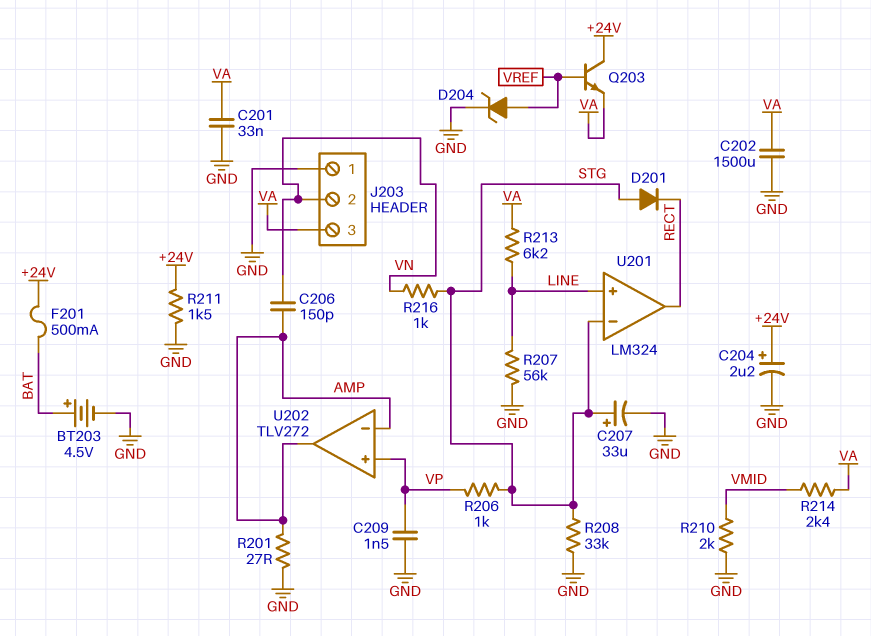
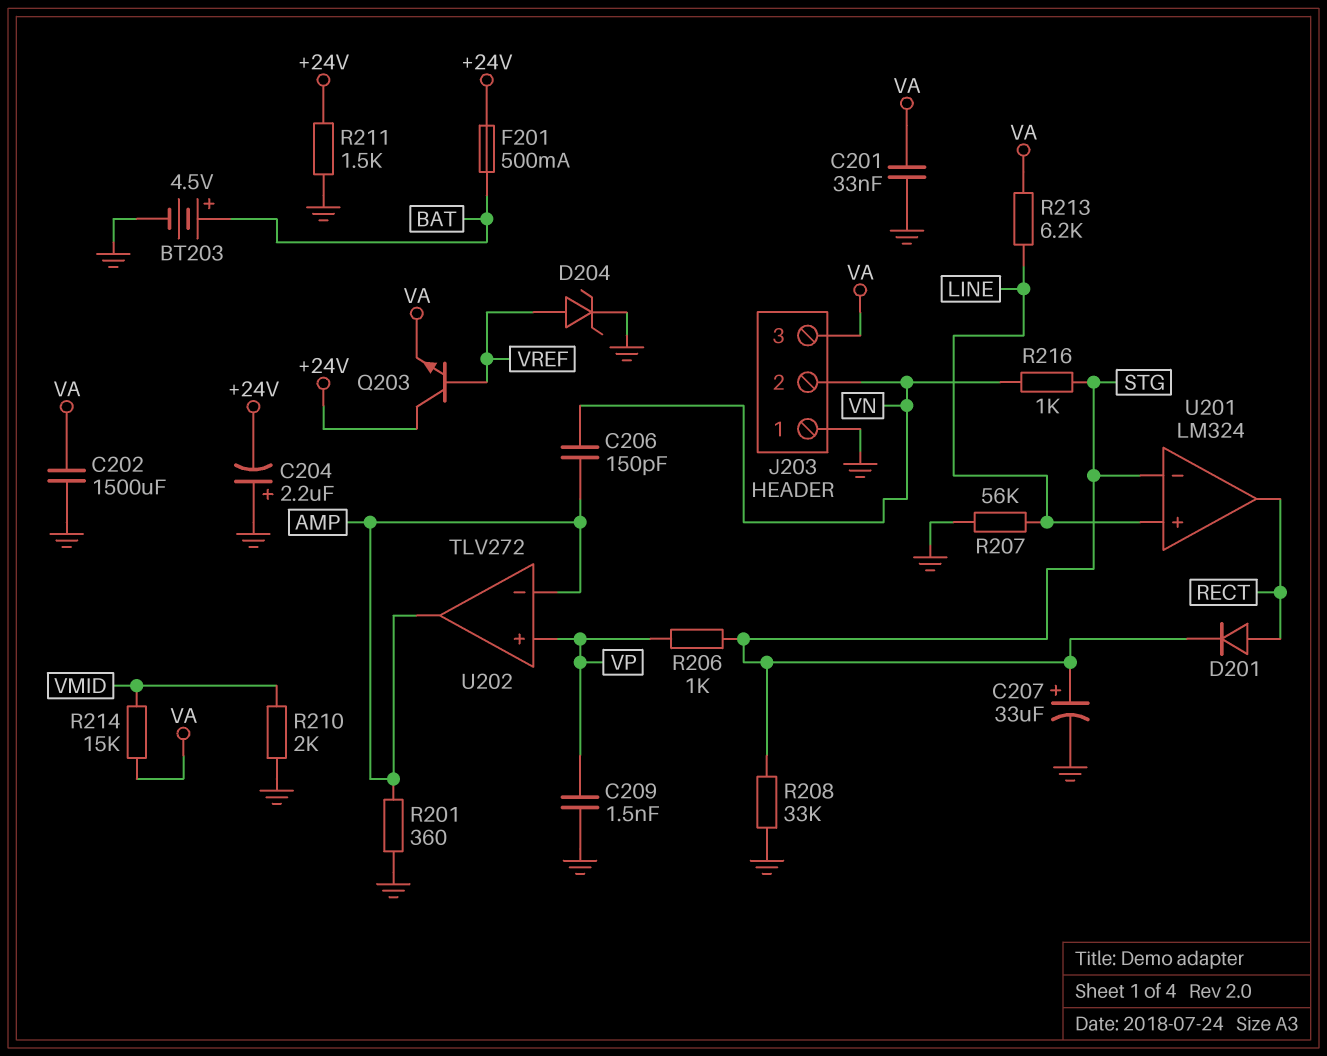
C204: 2.2uF (plus +24V, minus GND) -> 2.2uF (plus GND, minus +24V)
D201: diode (A STG, K RECT) -> diode (A RECT, K STG)
R201: 27 (AMP, GND) -> 360 (AMP, GND)
R214: 2.4k (VA, VMID) -> 15k (VA, VMID)

